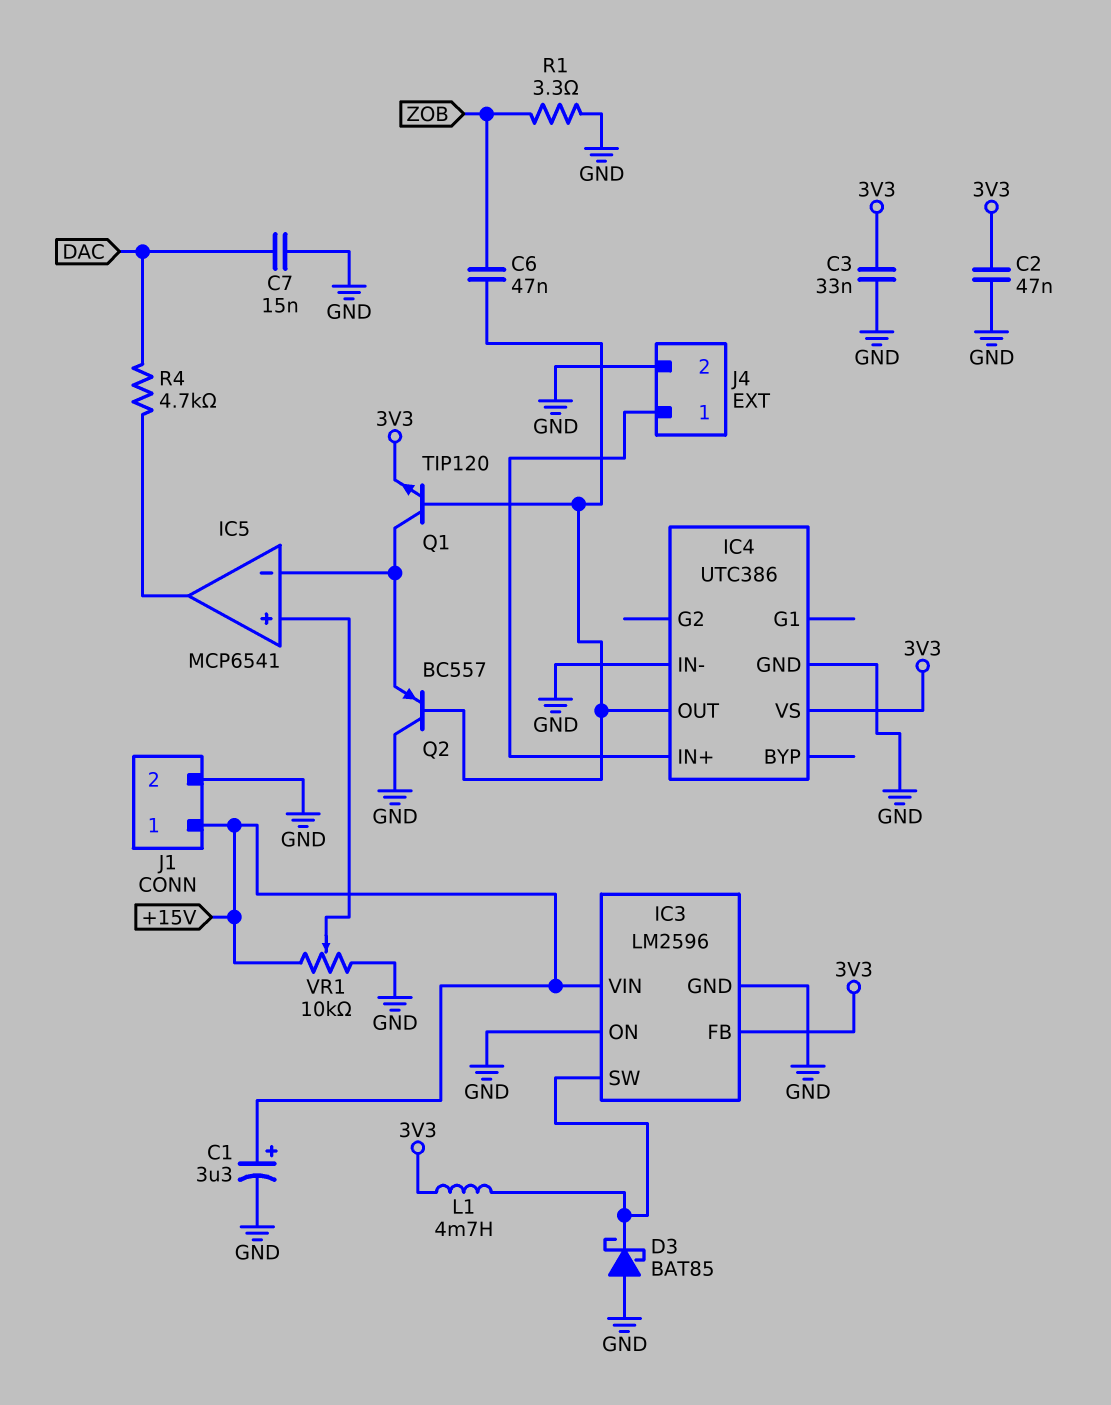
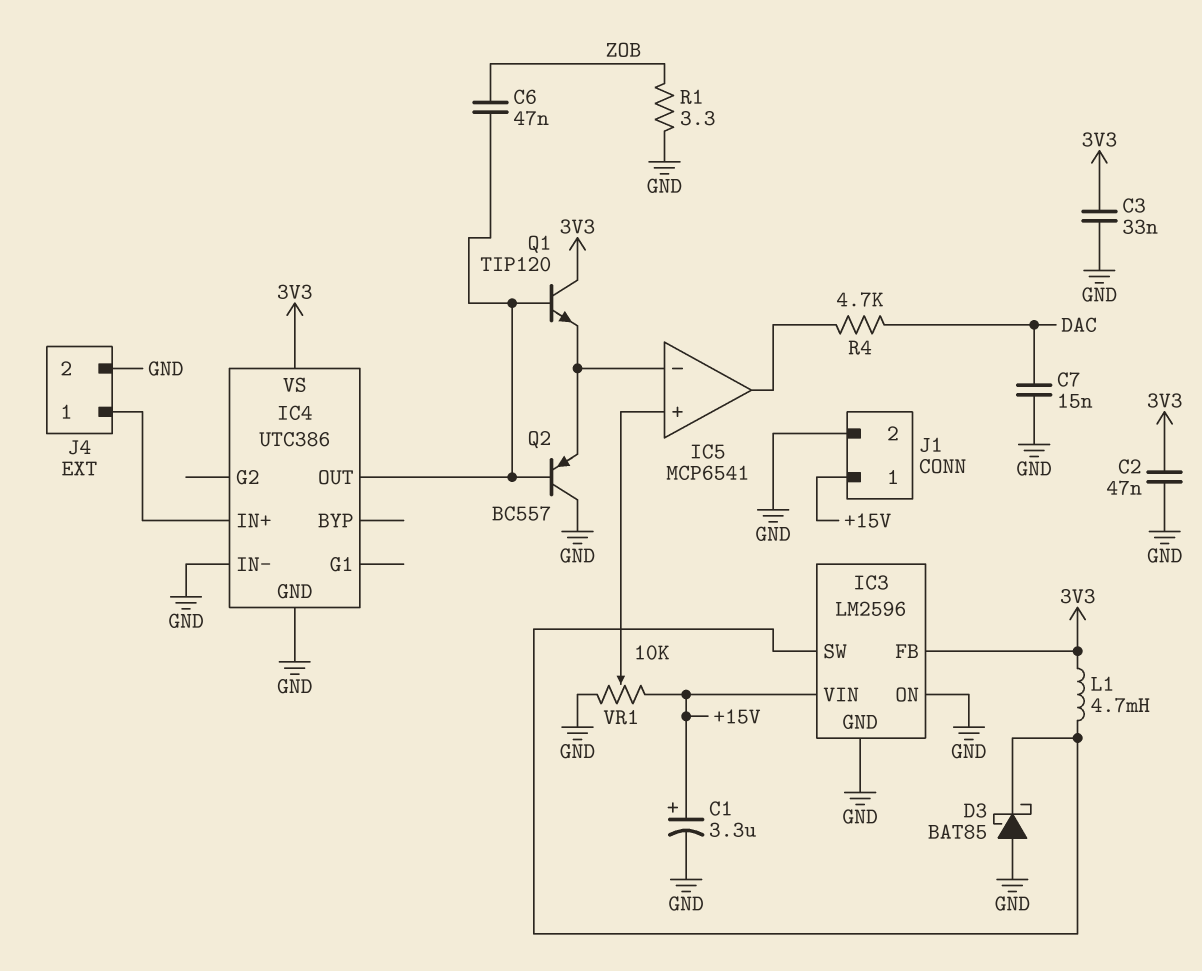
Q1: NPN TIP120 (B IC4/OUT, C IC5/in-, E 3V3) -> NPN TIP120 (B IC4/OUT, C 3V3, E IC5/in-)

